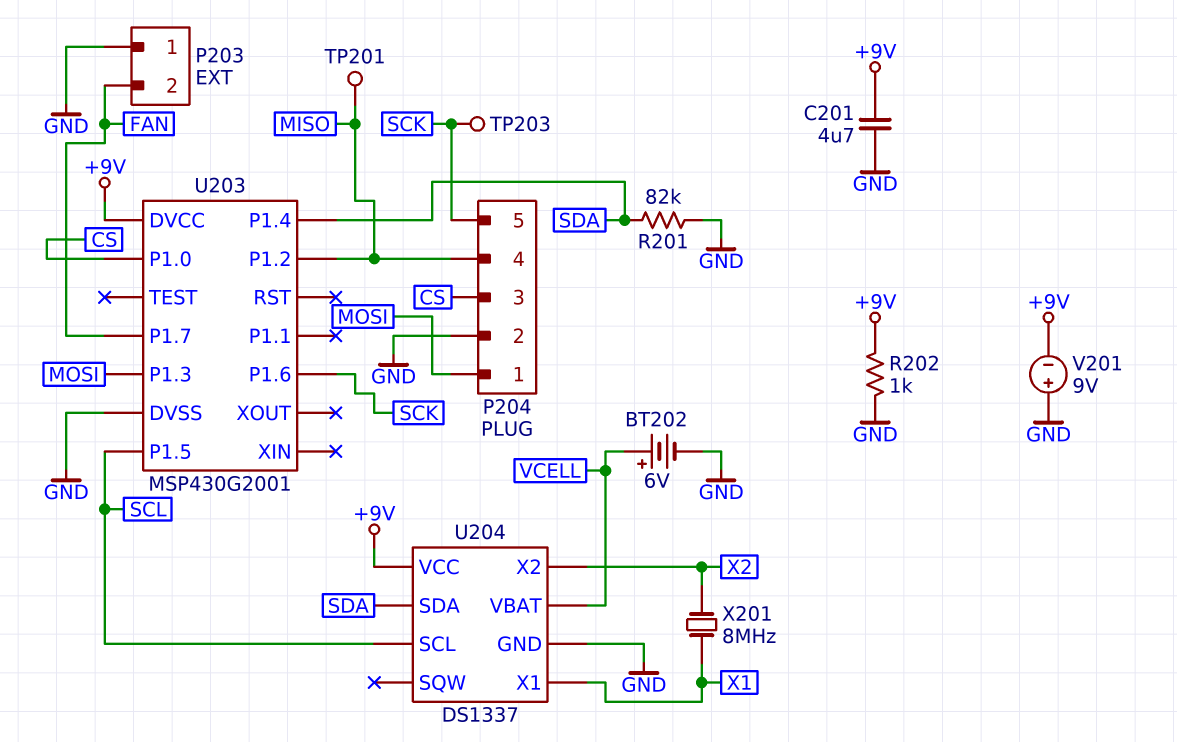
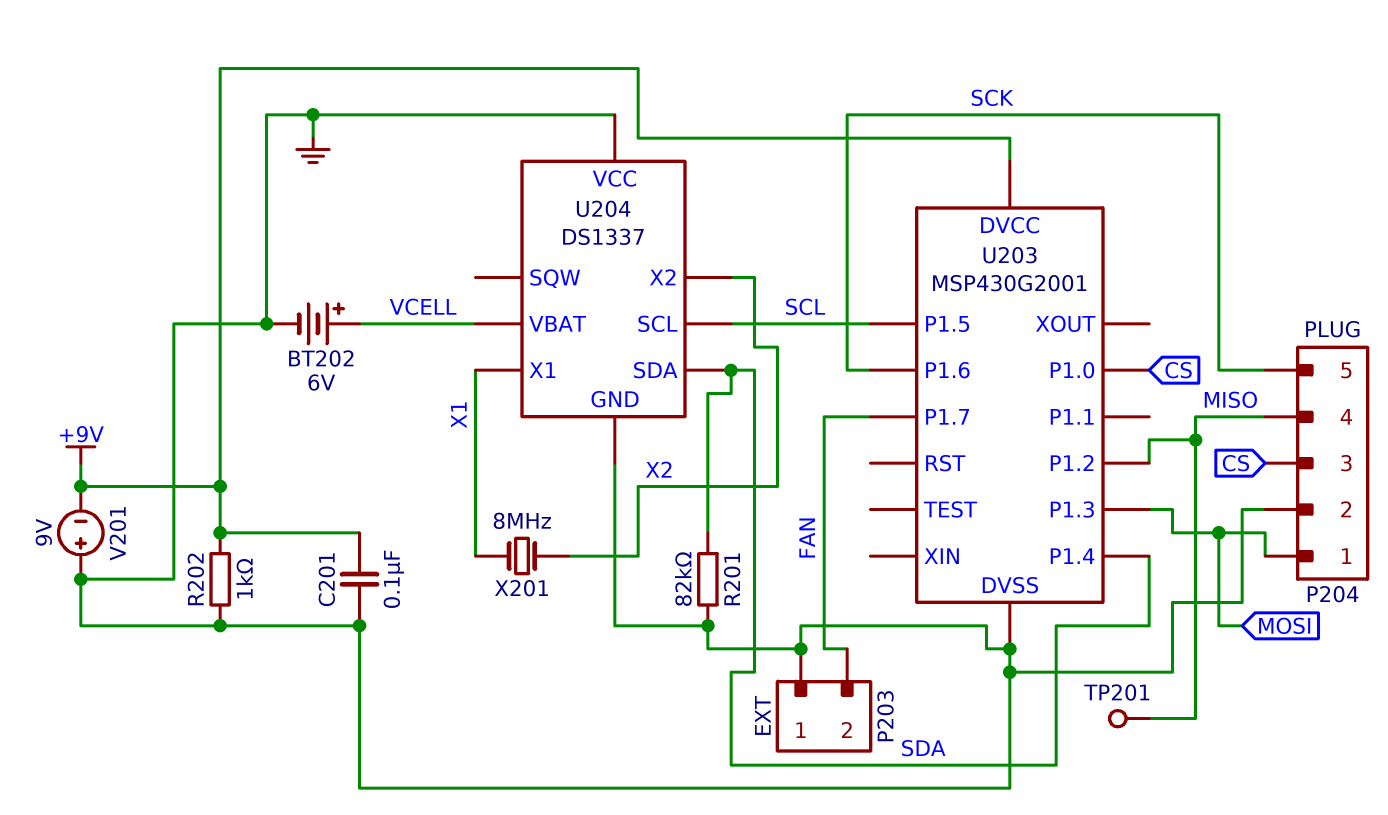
C201: 4.7uF (+9V, GND) -> 100nF (+9V, GND)
TP203: test point (SCK) -> none
U204 pin VCC: +9V -> GND

